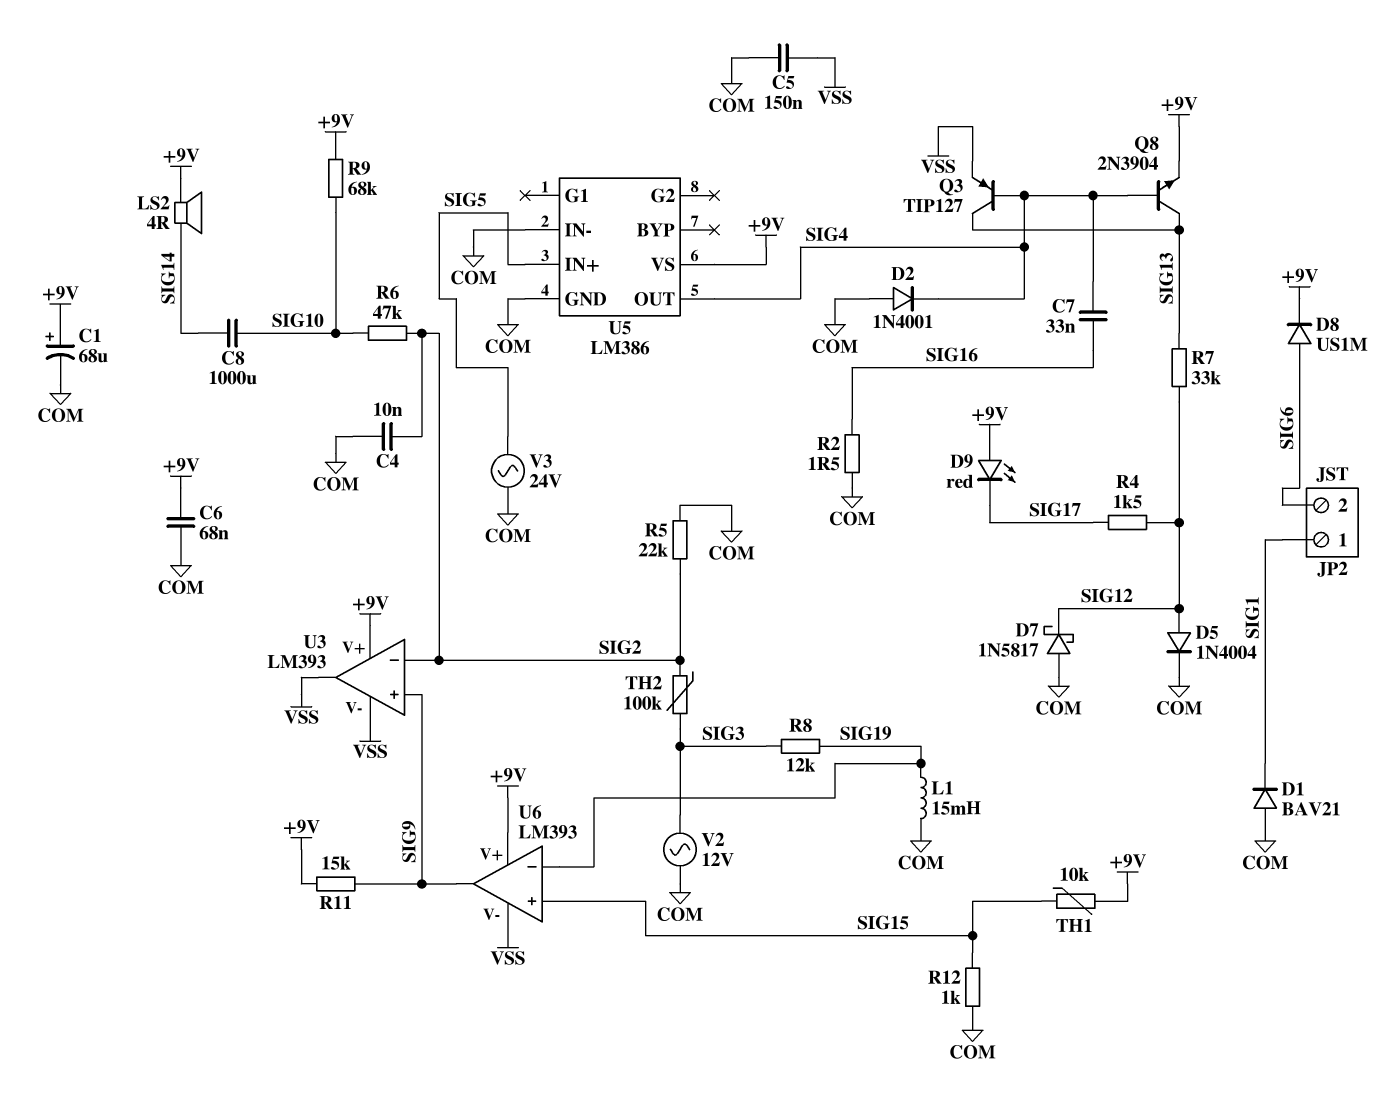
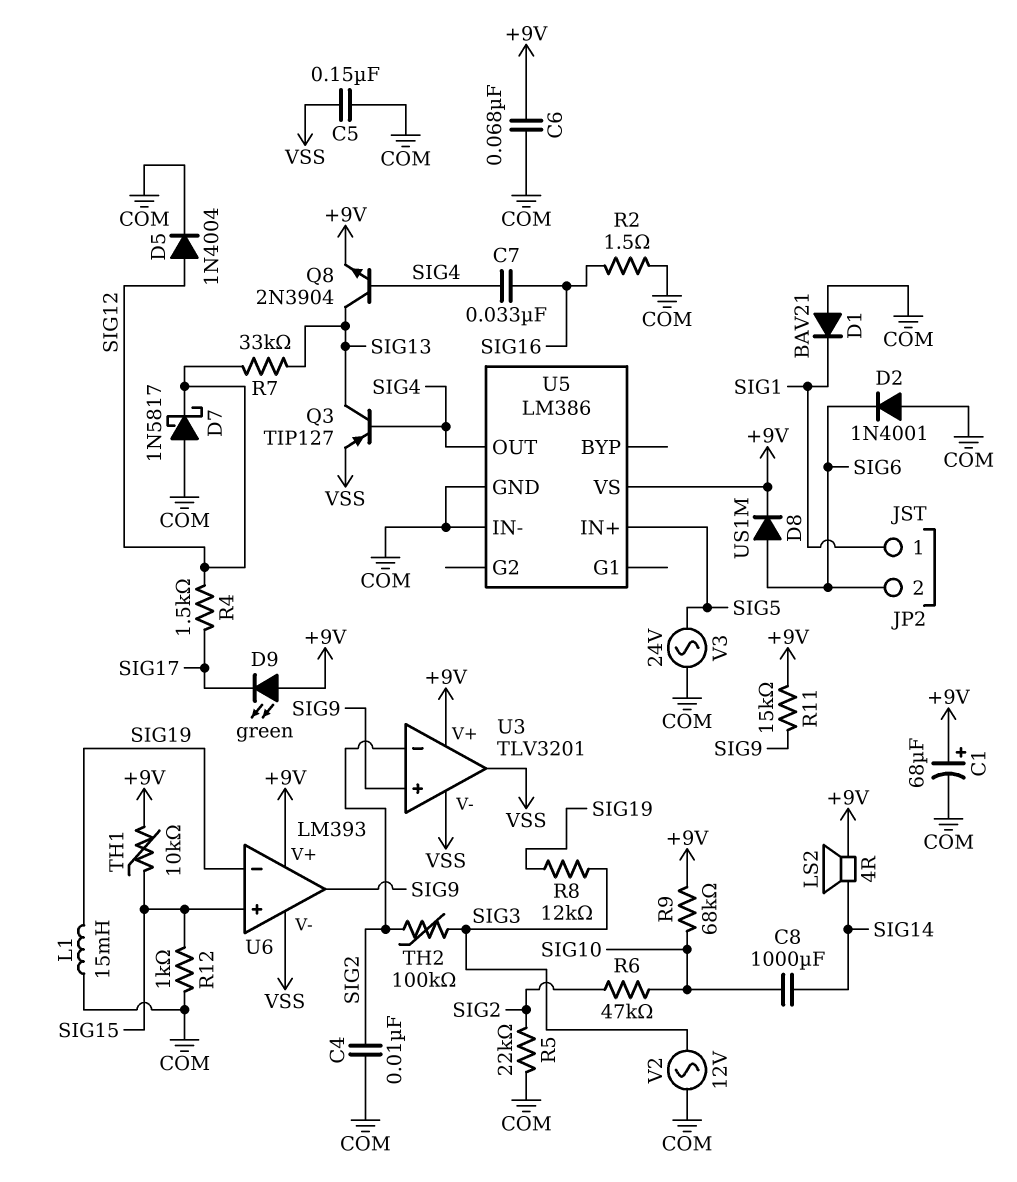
D2: diode 1N4001 (A COM, K SIG4) -> diode 1N4001 (A COM, K SIG6)
D9: LED red (A +9V, K SIG17) -> LED green (A +9V, K SIG17)
U3: LM393 -> TLV3201

